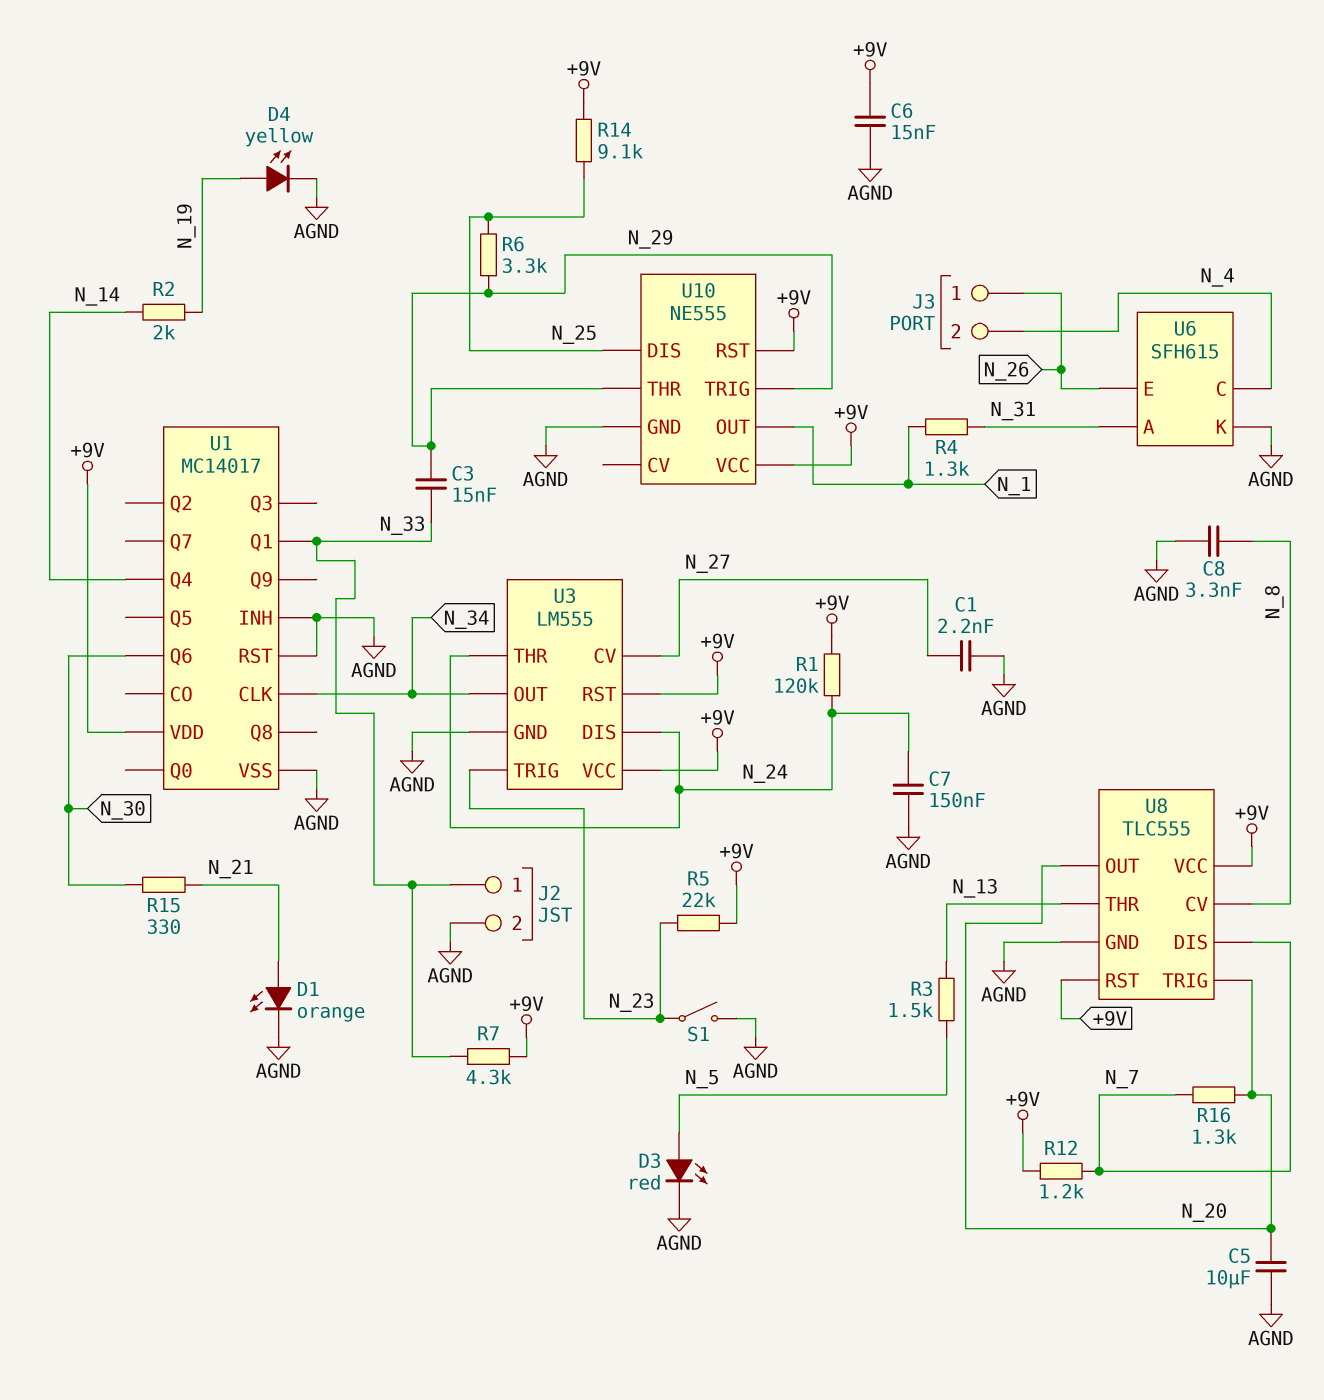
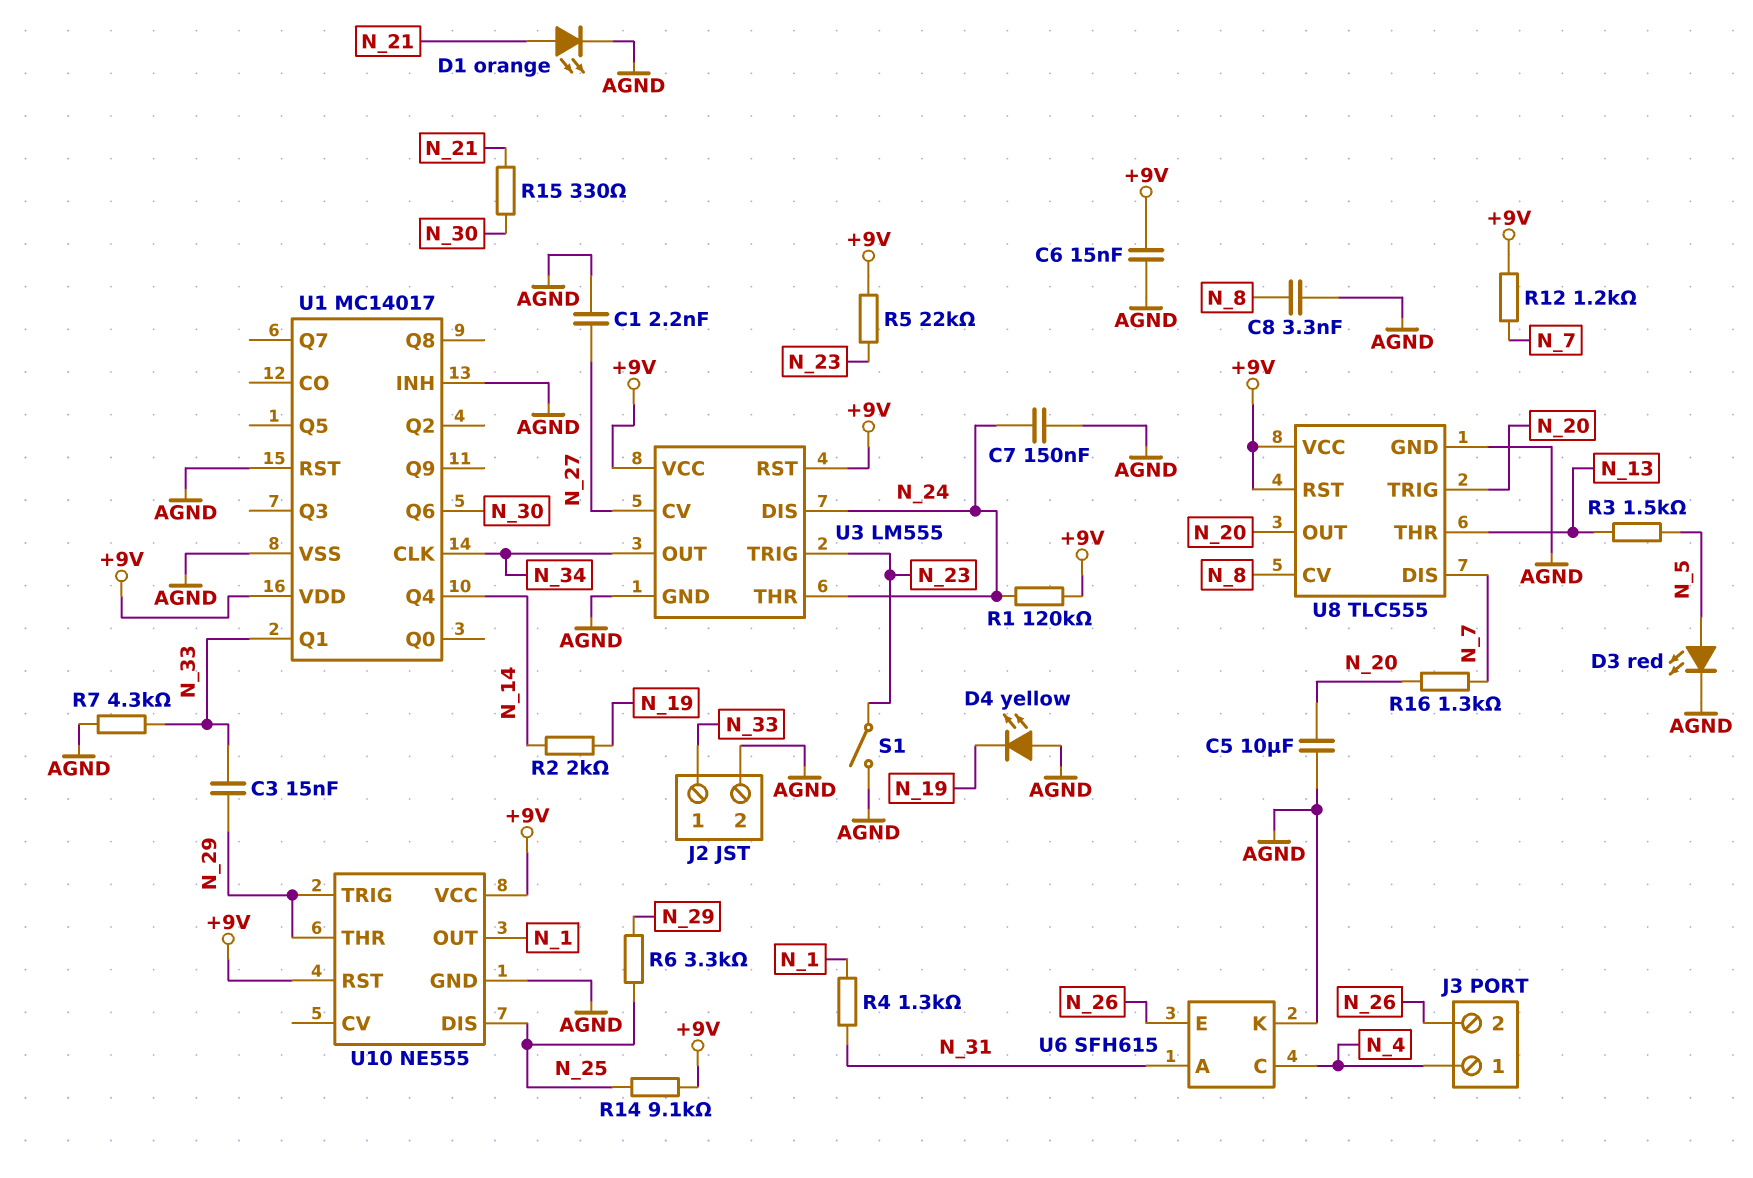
D4: LED yellow (A N_19, K AGND) -> LED yellow (A AGND, K N_19)
J3 pin 1: N_26 -> N_4
J3 pin 2: N_4 -> N_26
R7: 4.3k (+9V, N_33) -> 4.3k (AGND, N_33)

